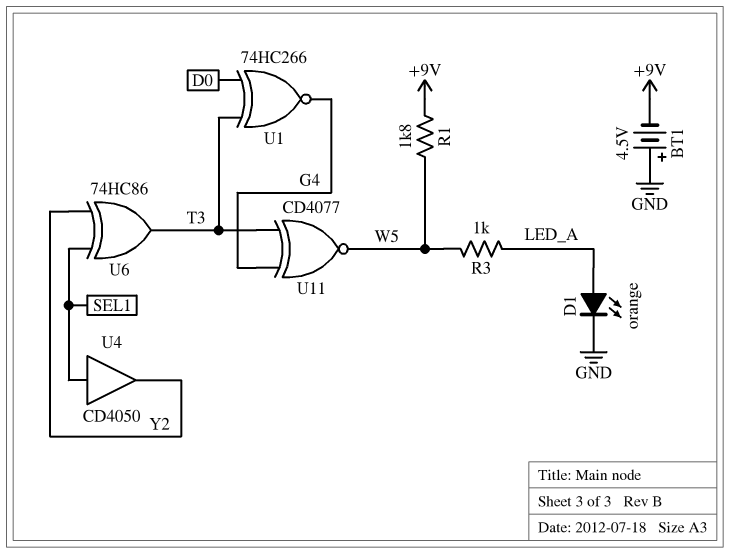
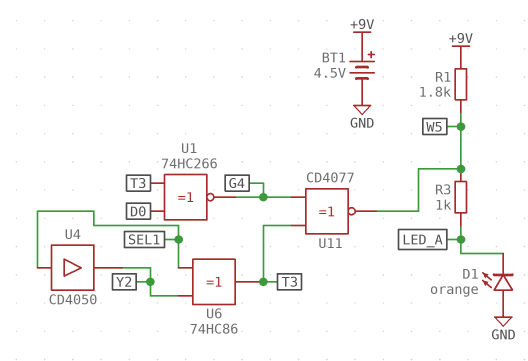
BT1: 4.5V (plus GND, minus +9V) -> 4.5V (plus +9V, minus GND)
D1: LED orange (A LED_A, K GND) -> LED orange (A GND, K LED_A)

